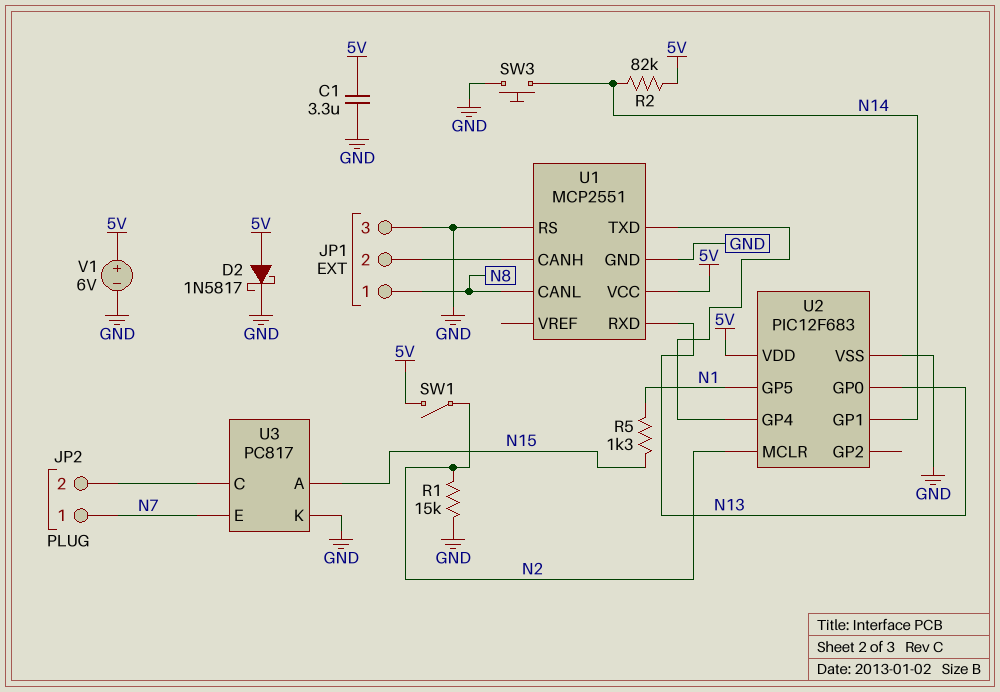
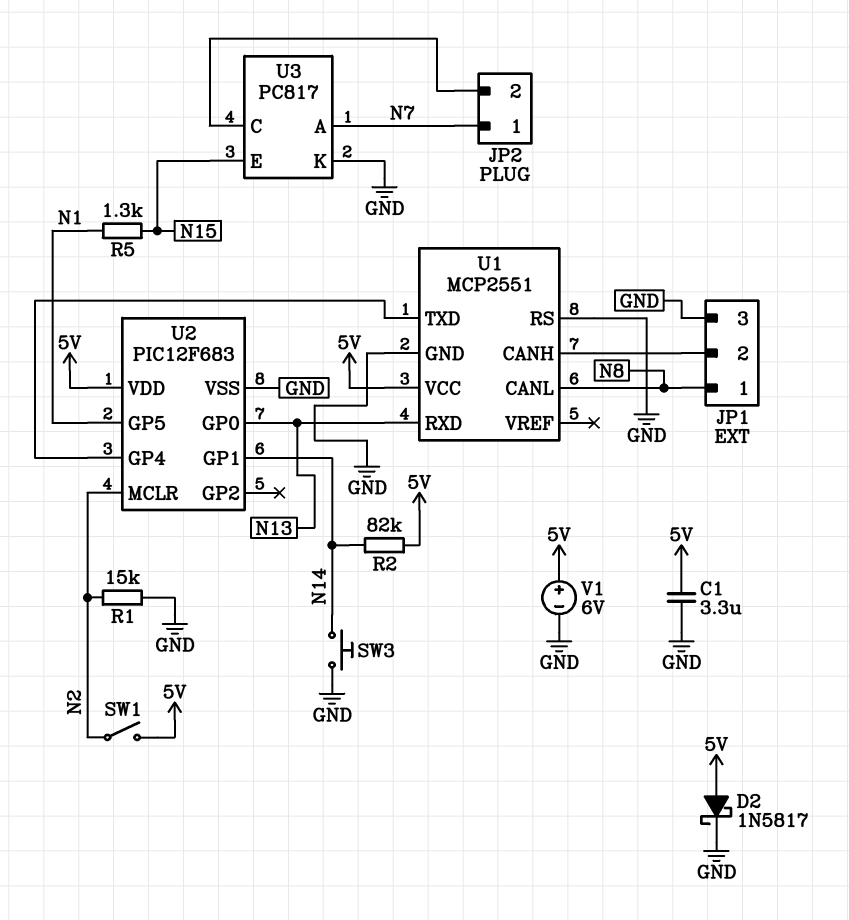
U3 pin A: N15 -> N7
U3 pin E: N7 -> N15

